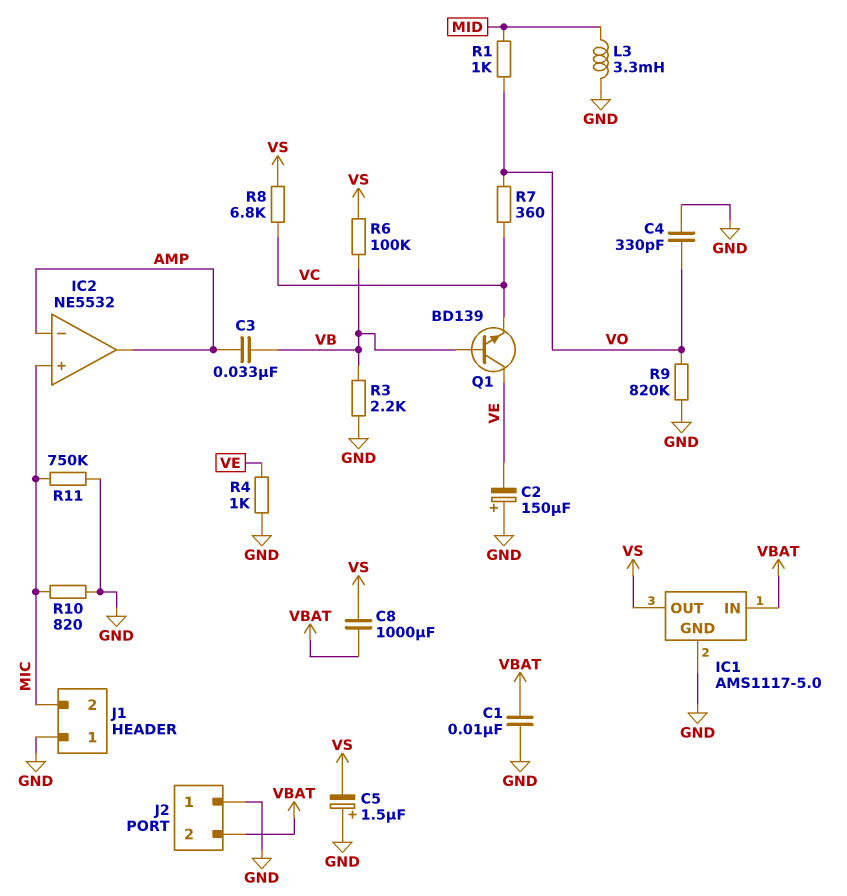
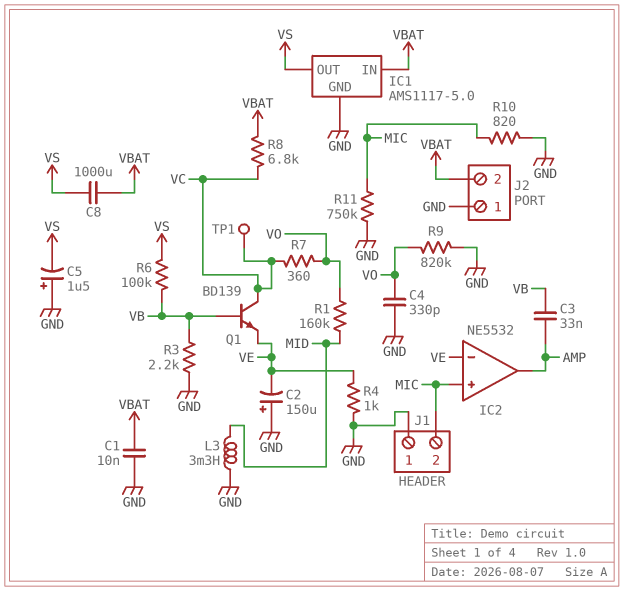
IC2 pin in-: AMP -> VE
Q1: NPN BD139 (B VB, C VE, E VC) -> NPN BD139 (B VB, C VC, E VE)
R1: 1k (MID, VO) -> 160k (MID, VO)
R8: 6.8k (VC, VS) -> 6.8k (VBAT, VC)
TP1: none -> test point (VC)

